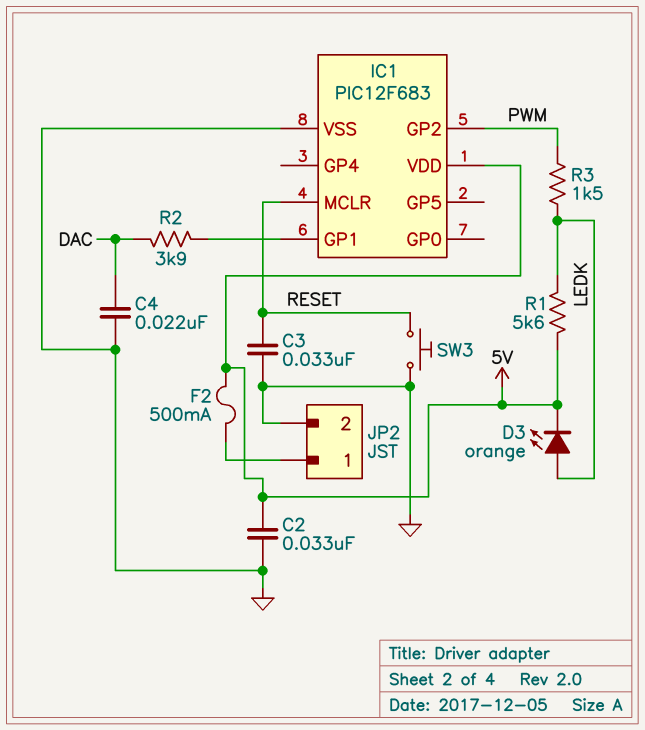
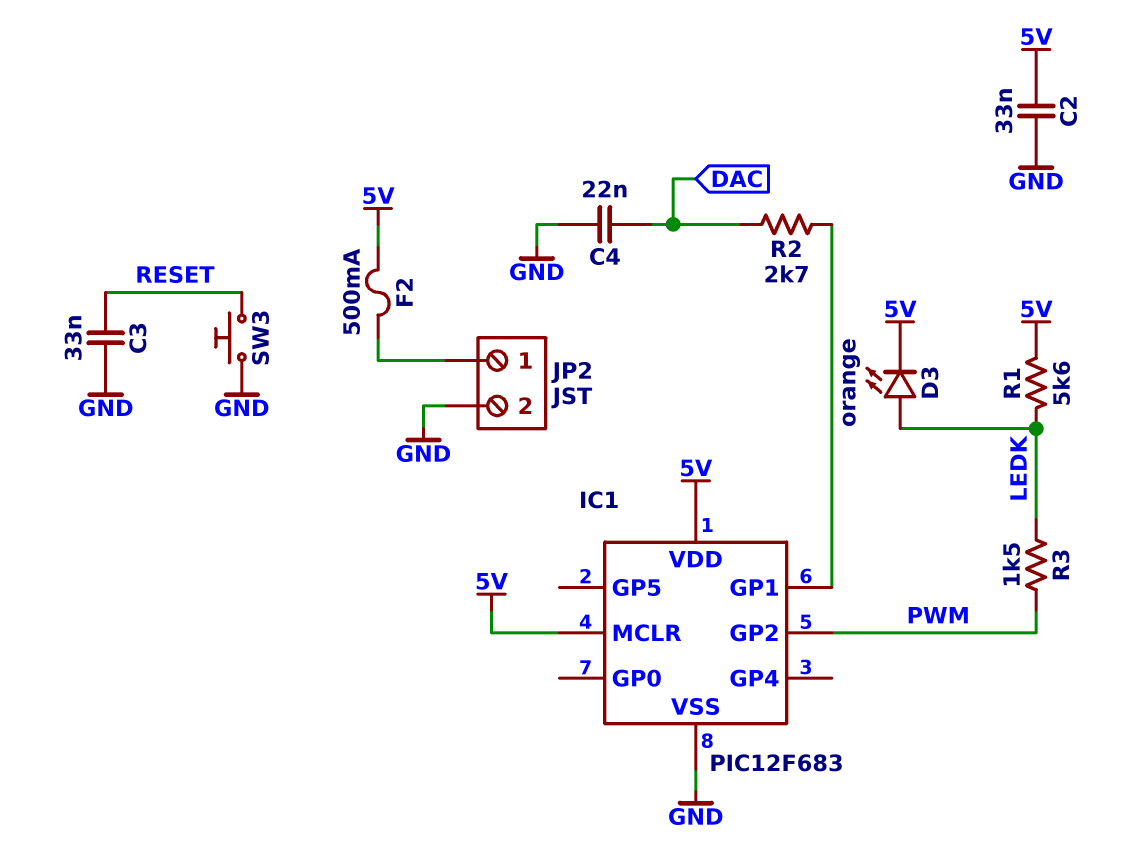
IC1 pin MCLR: RESET -> 5V
R2: 3.9k (DAC, IC1/GP1) -> 2.7k (DAC, IC1/GP1)

